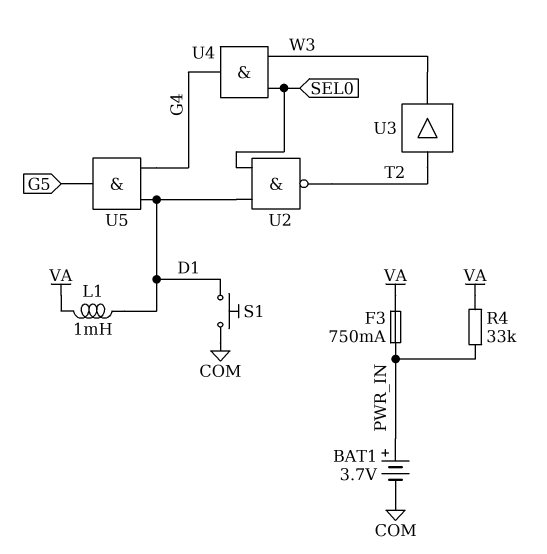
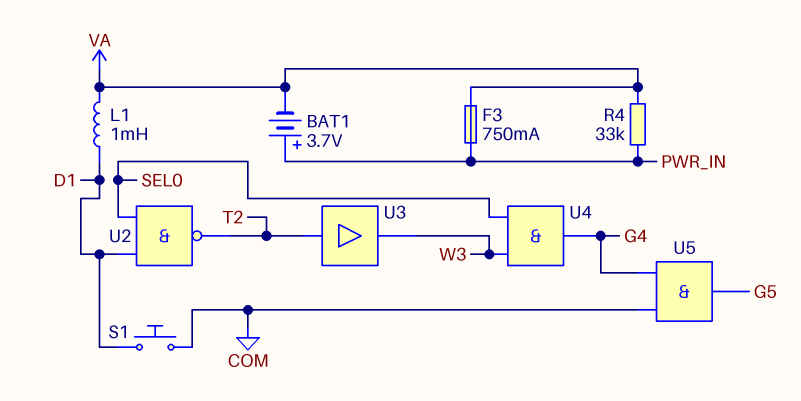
BAT1: 3.7V (plus PWR_IN, minus COM) -> 3.7V (plus PWR_IN, minus VA)
U5: AND (in D1, in G4, out G5) -> AND (in COM, in G4, out G5)

